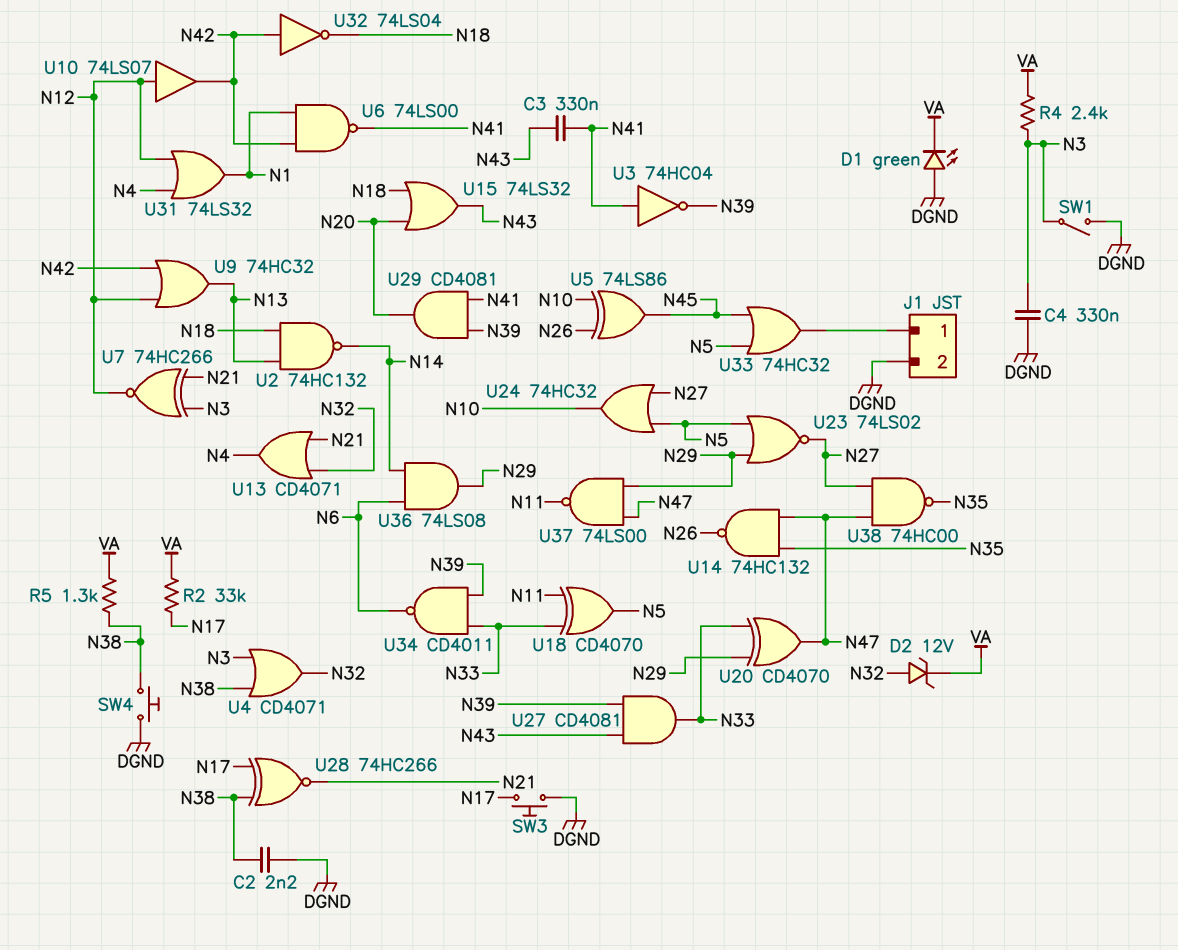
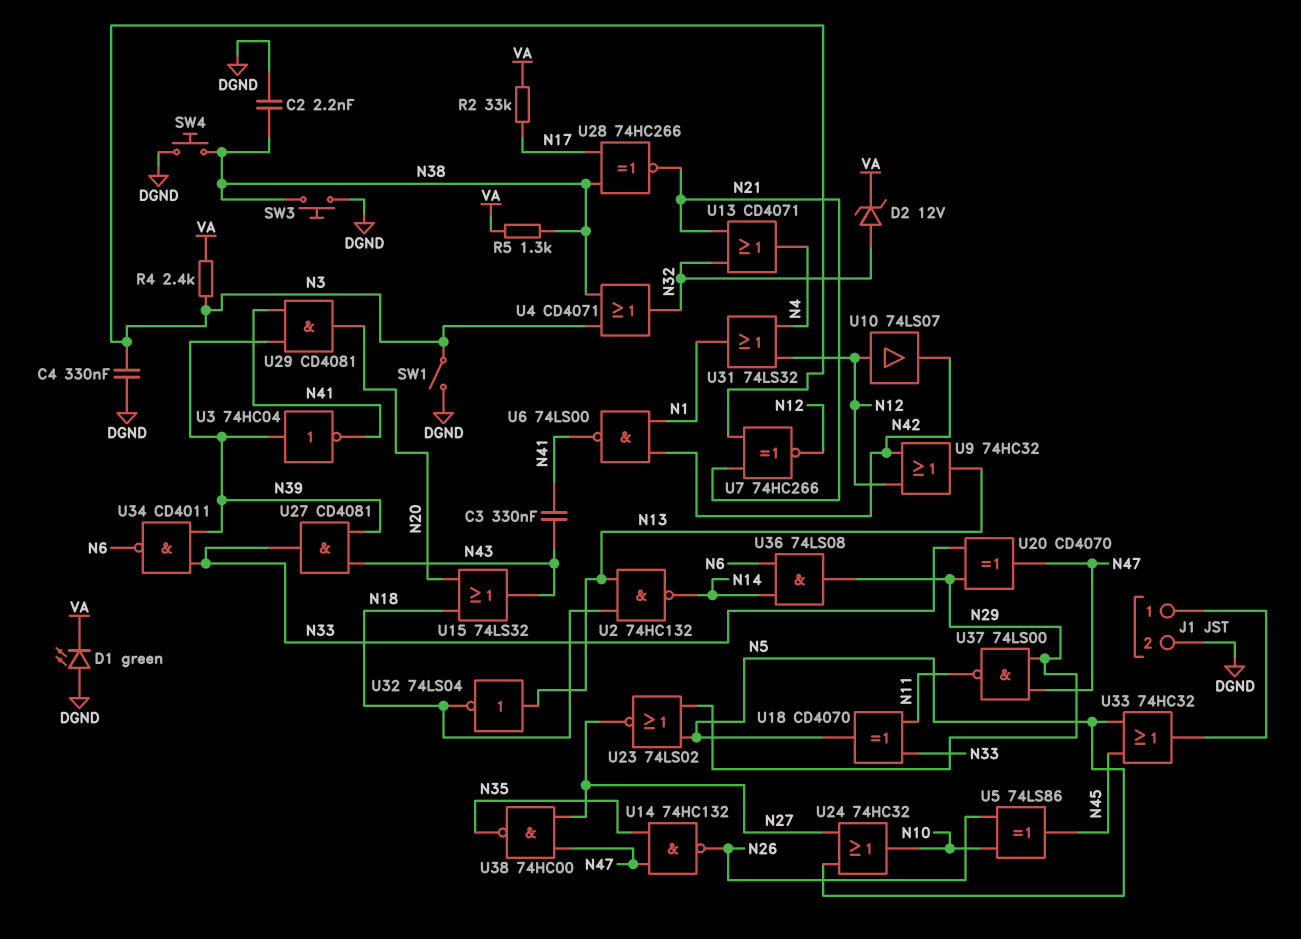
SW3: button (DGND, N17) -> button (DGND, N38)
U3: NOT 74HC04 (in N41, out N39) -> NOT 74HC04 (in N39, out N41)
U32: NOT 74LS04 (in N42, out N18) -> NOT 74LS04 (in N13, out N18)

